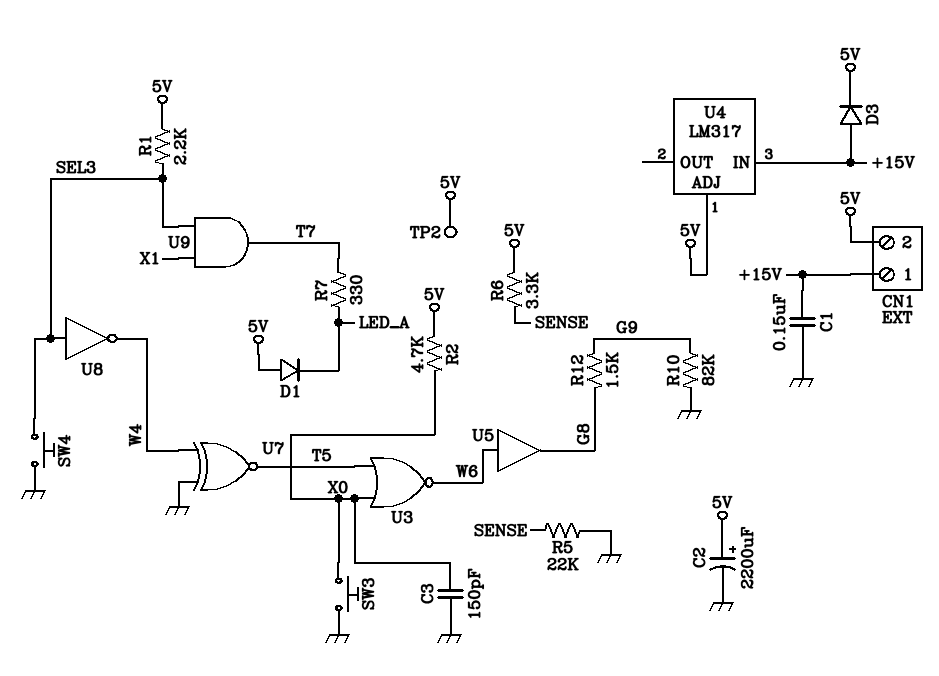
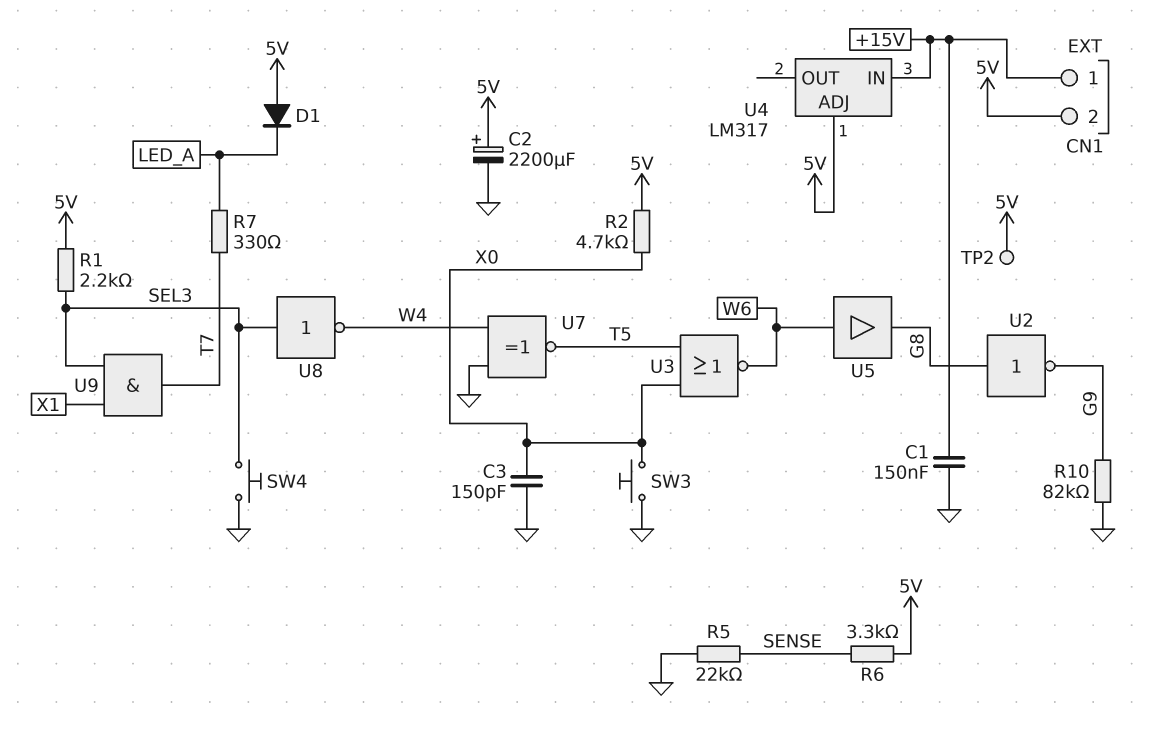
D3: diode (A +15V, K 5V) -> none
R12: 1.5k (G8, G9) -> none
U2: none -> NOT (in G8, out G9)

